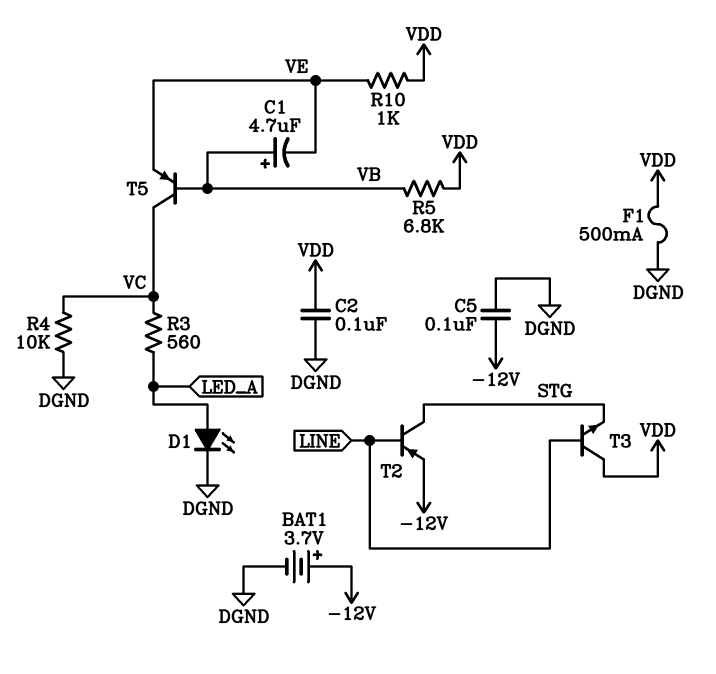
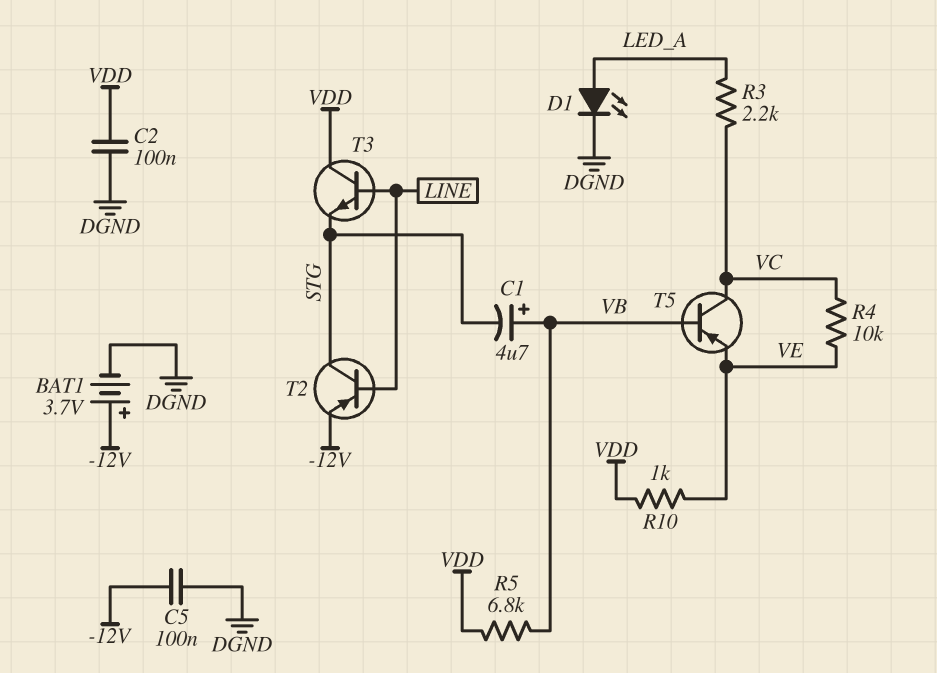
C1: 4.7uF (plus VB, minus VE) -> 4.7uF (plus VB, minus STG)
F1: 500mA (DGND, VDD) -> none
R3: 560 (LED_A, VC) -> 2.2k (LED_A, VC)
R4: 10k (DGND, VC) -> 10k (VC, VE)

